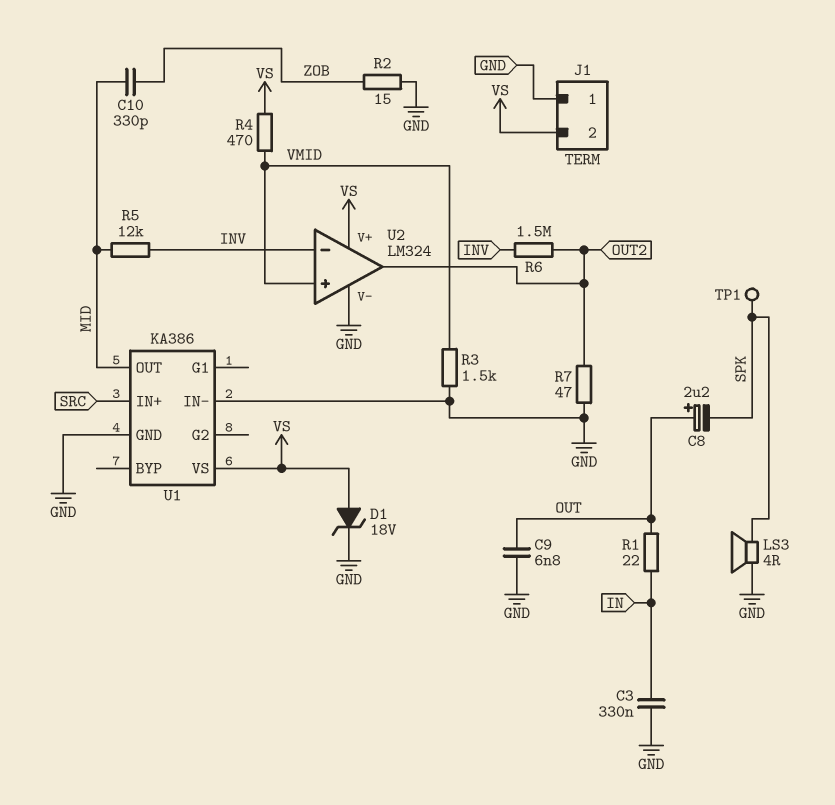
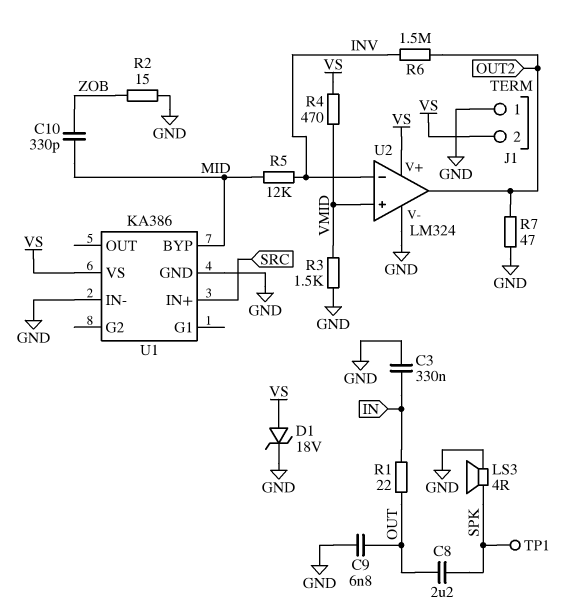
C8: 2.2uF (plus OUT, minus SPK) -> 2.2uF (OUT, SPK)
U1 pin BYP: none -> MID
U1 pin OUT: MID -> none

